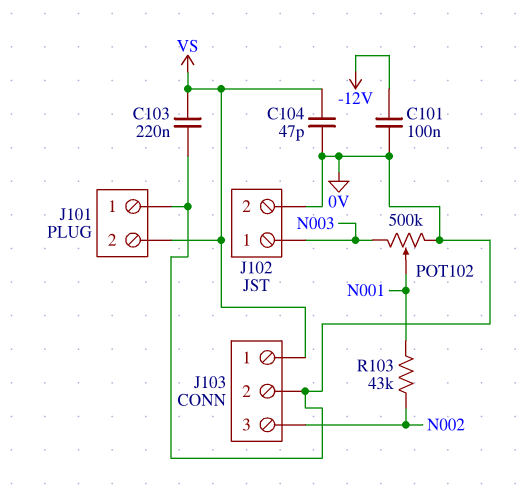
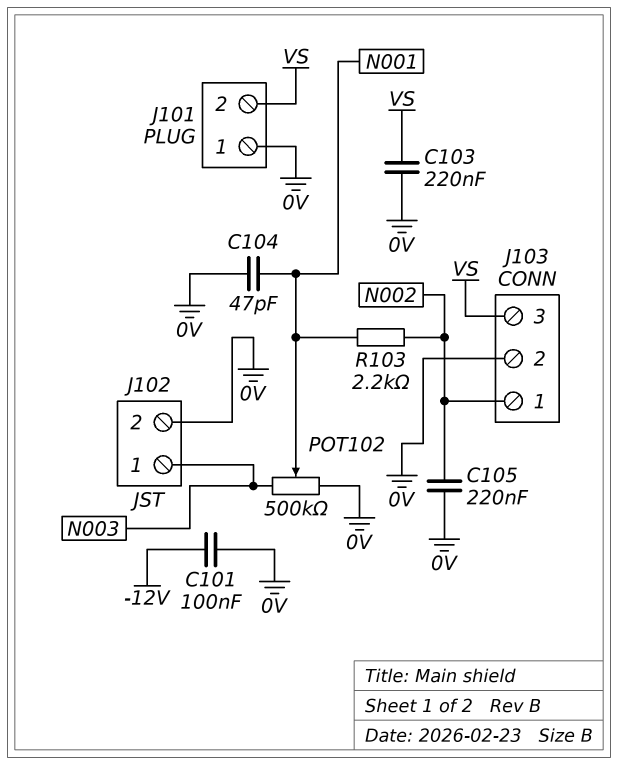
C104: 47pF (0V, VS) -> 47pF (0V, N001)
C105: none -> 220nF (0V, N002)
J103 pin 1: VS -> N002
J103 pin 3: N002 -> VS
R103: 43k (N001, N002) -> 2.2k (N001, N002)

